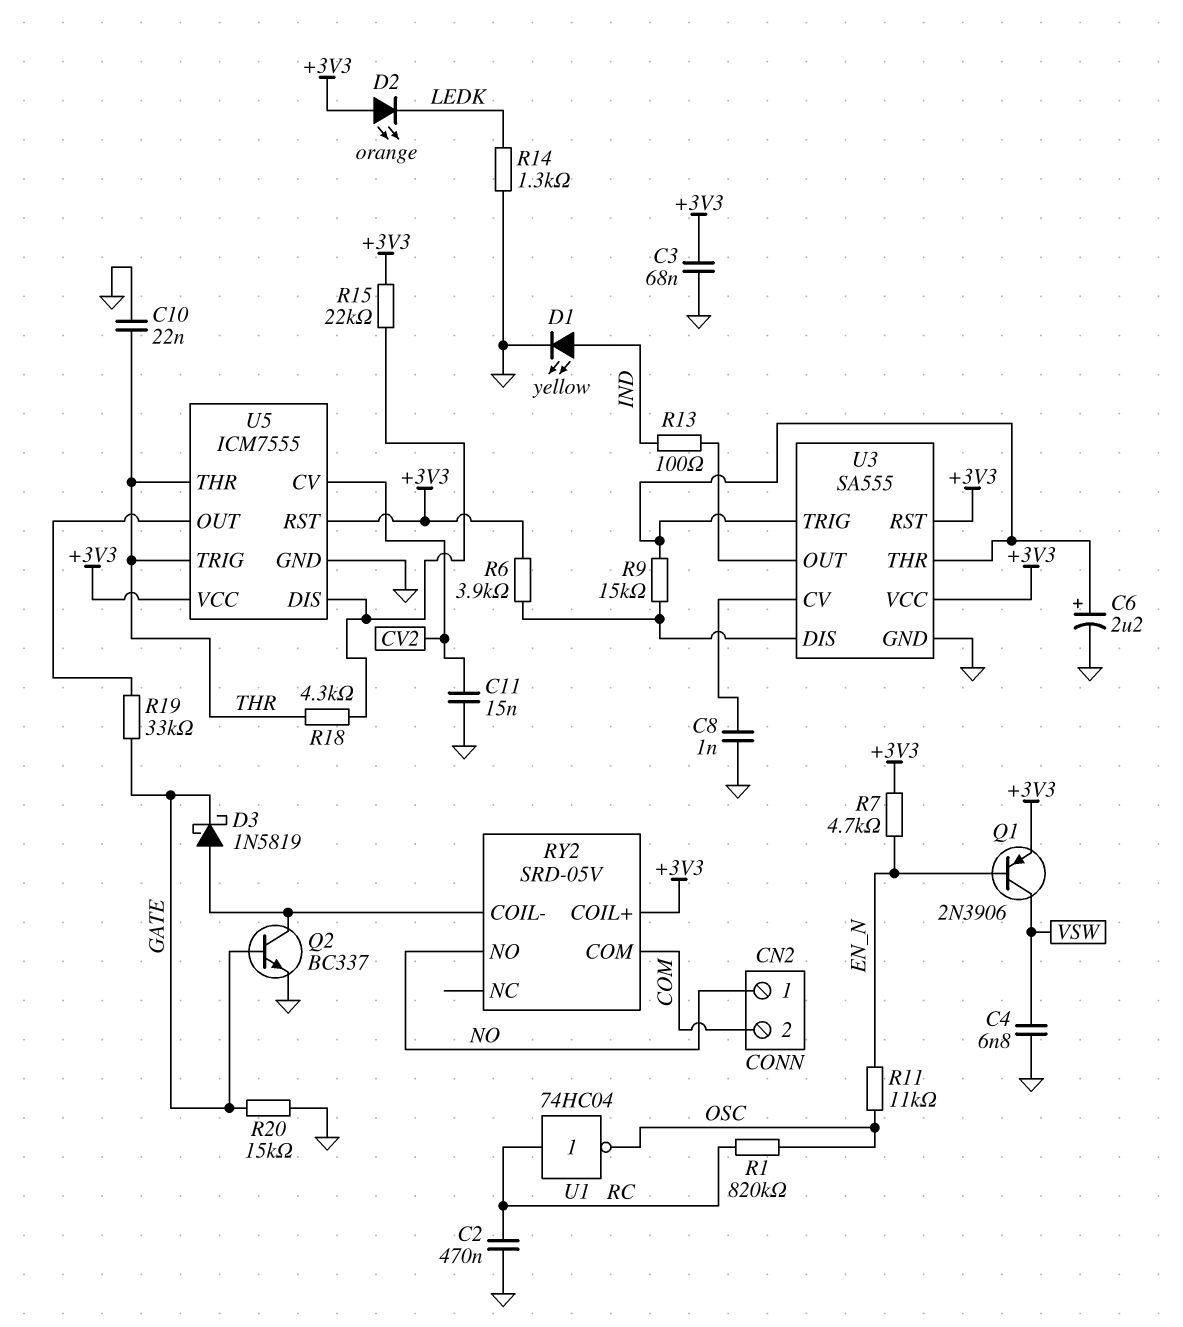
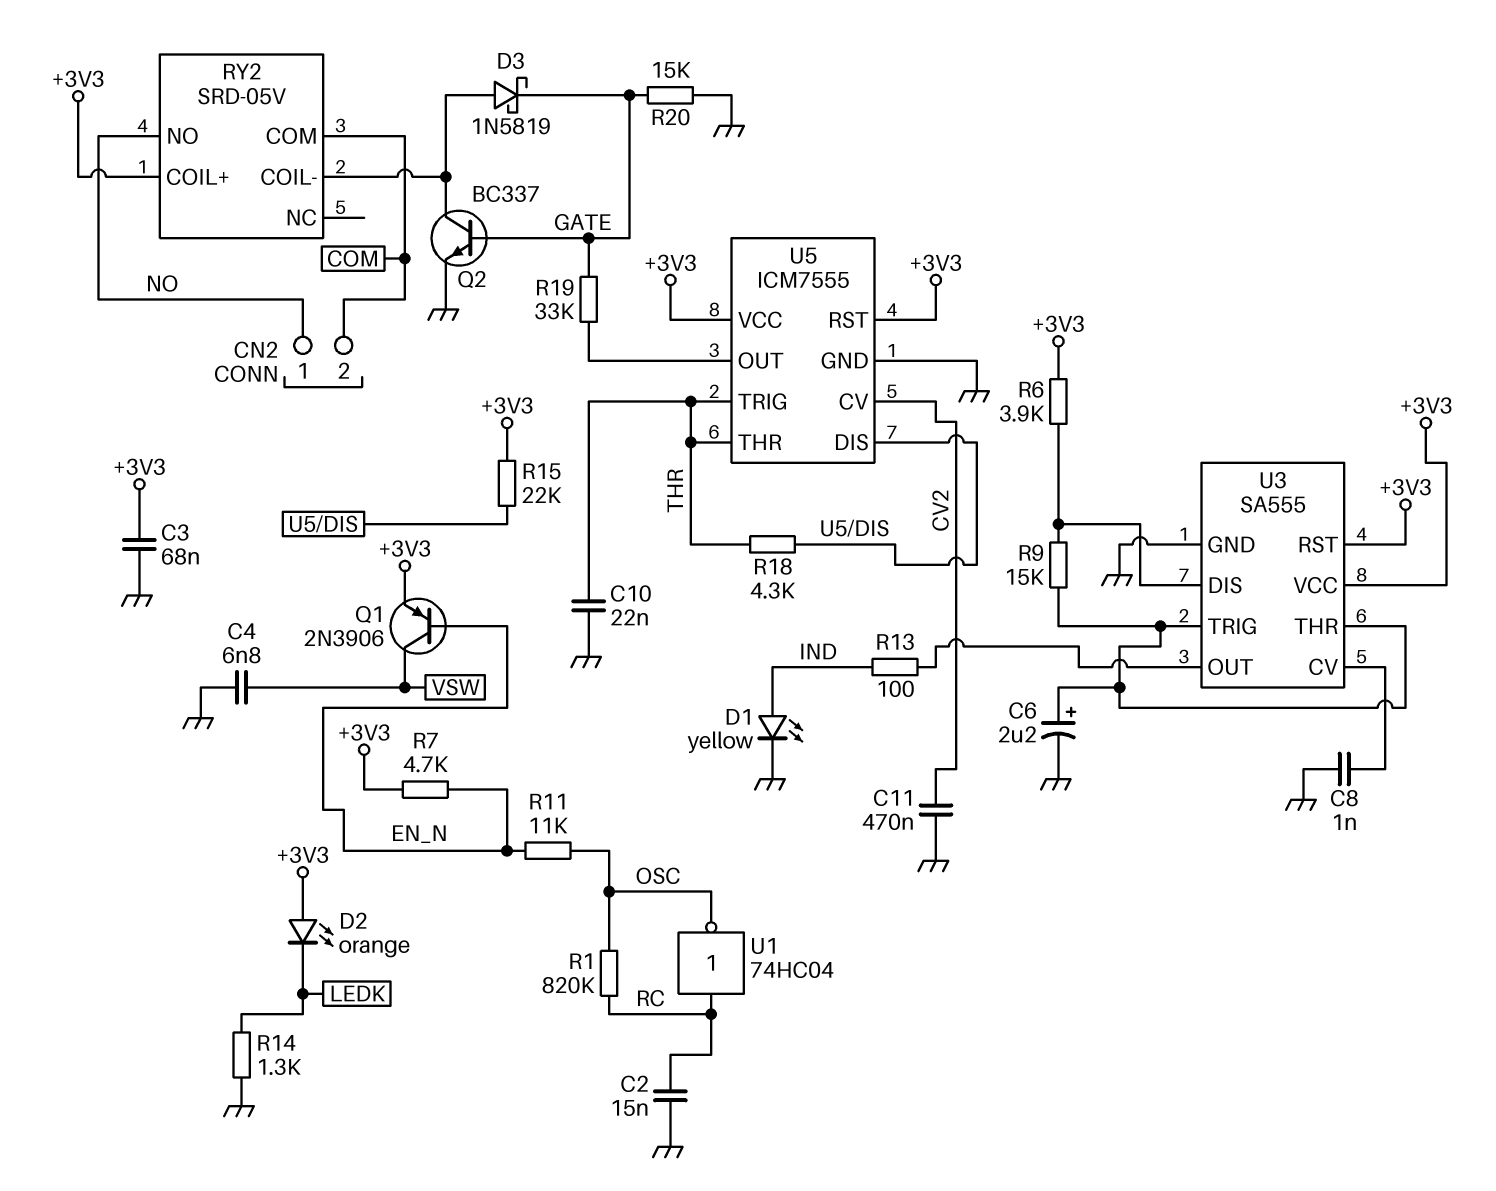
C2: 470nF (GND, RC) -> 15nF (GND, RC)
C11: 15nF (CV2, GND) -> 470nF (CV2, GND)

